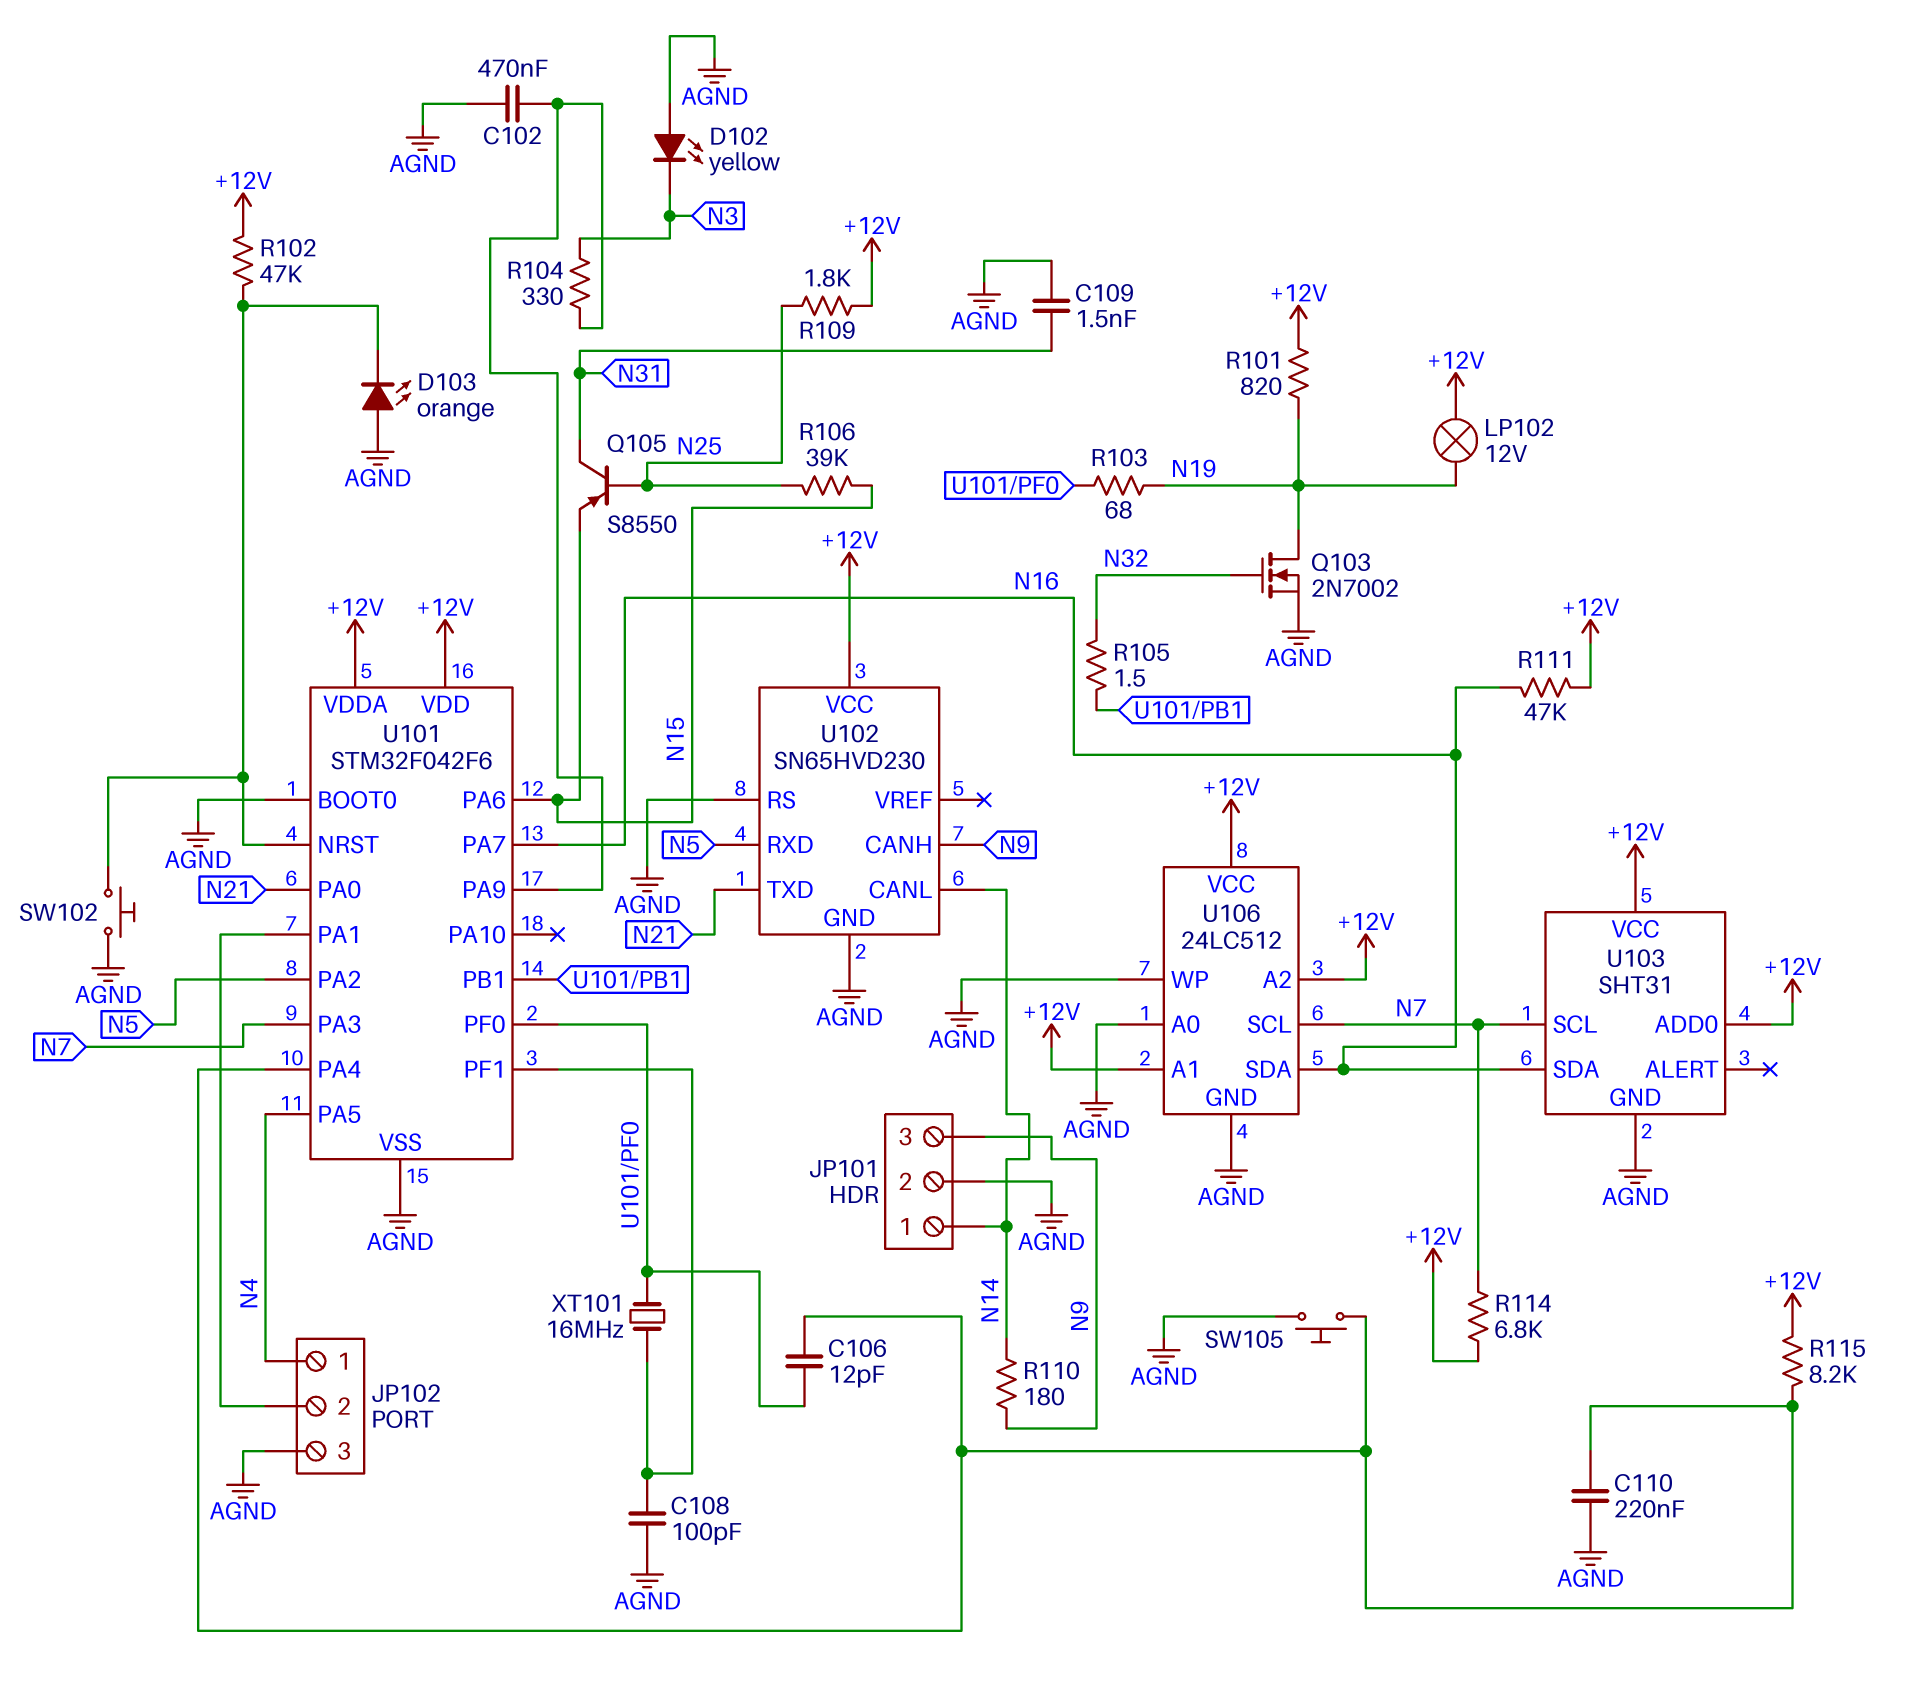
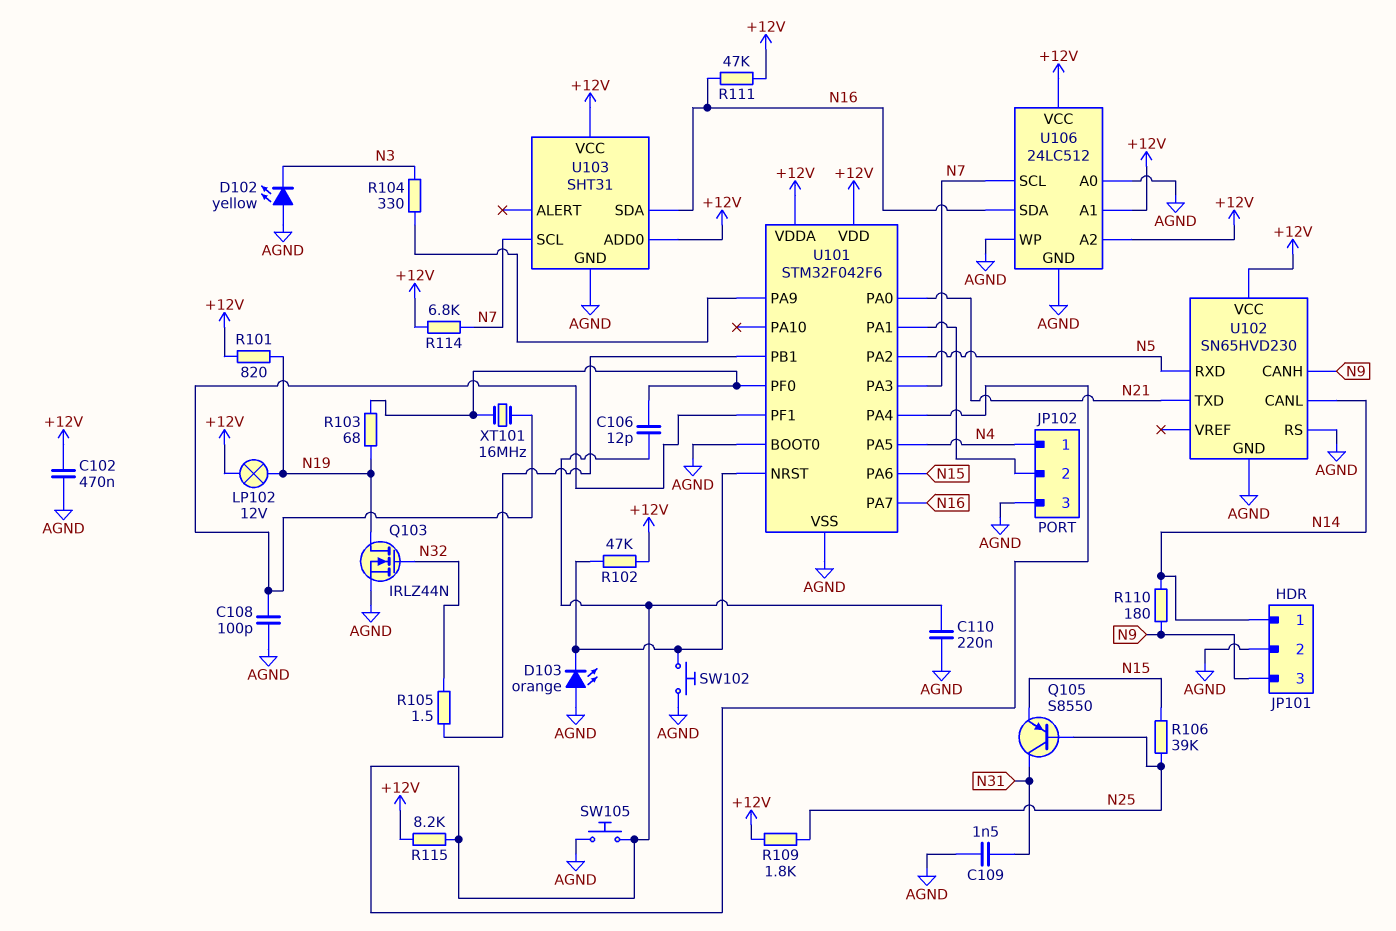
C102: 470nF (AGND, U101/PA9) -> 470nF (+12V, AGND)
Q103: NMOS 2N7002 (G N32, D N19, S AGND) -> NMOS IRLZ44N (G N32, D N19, S AGND)

